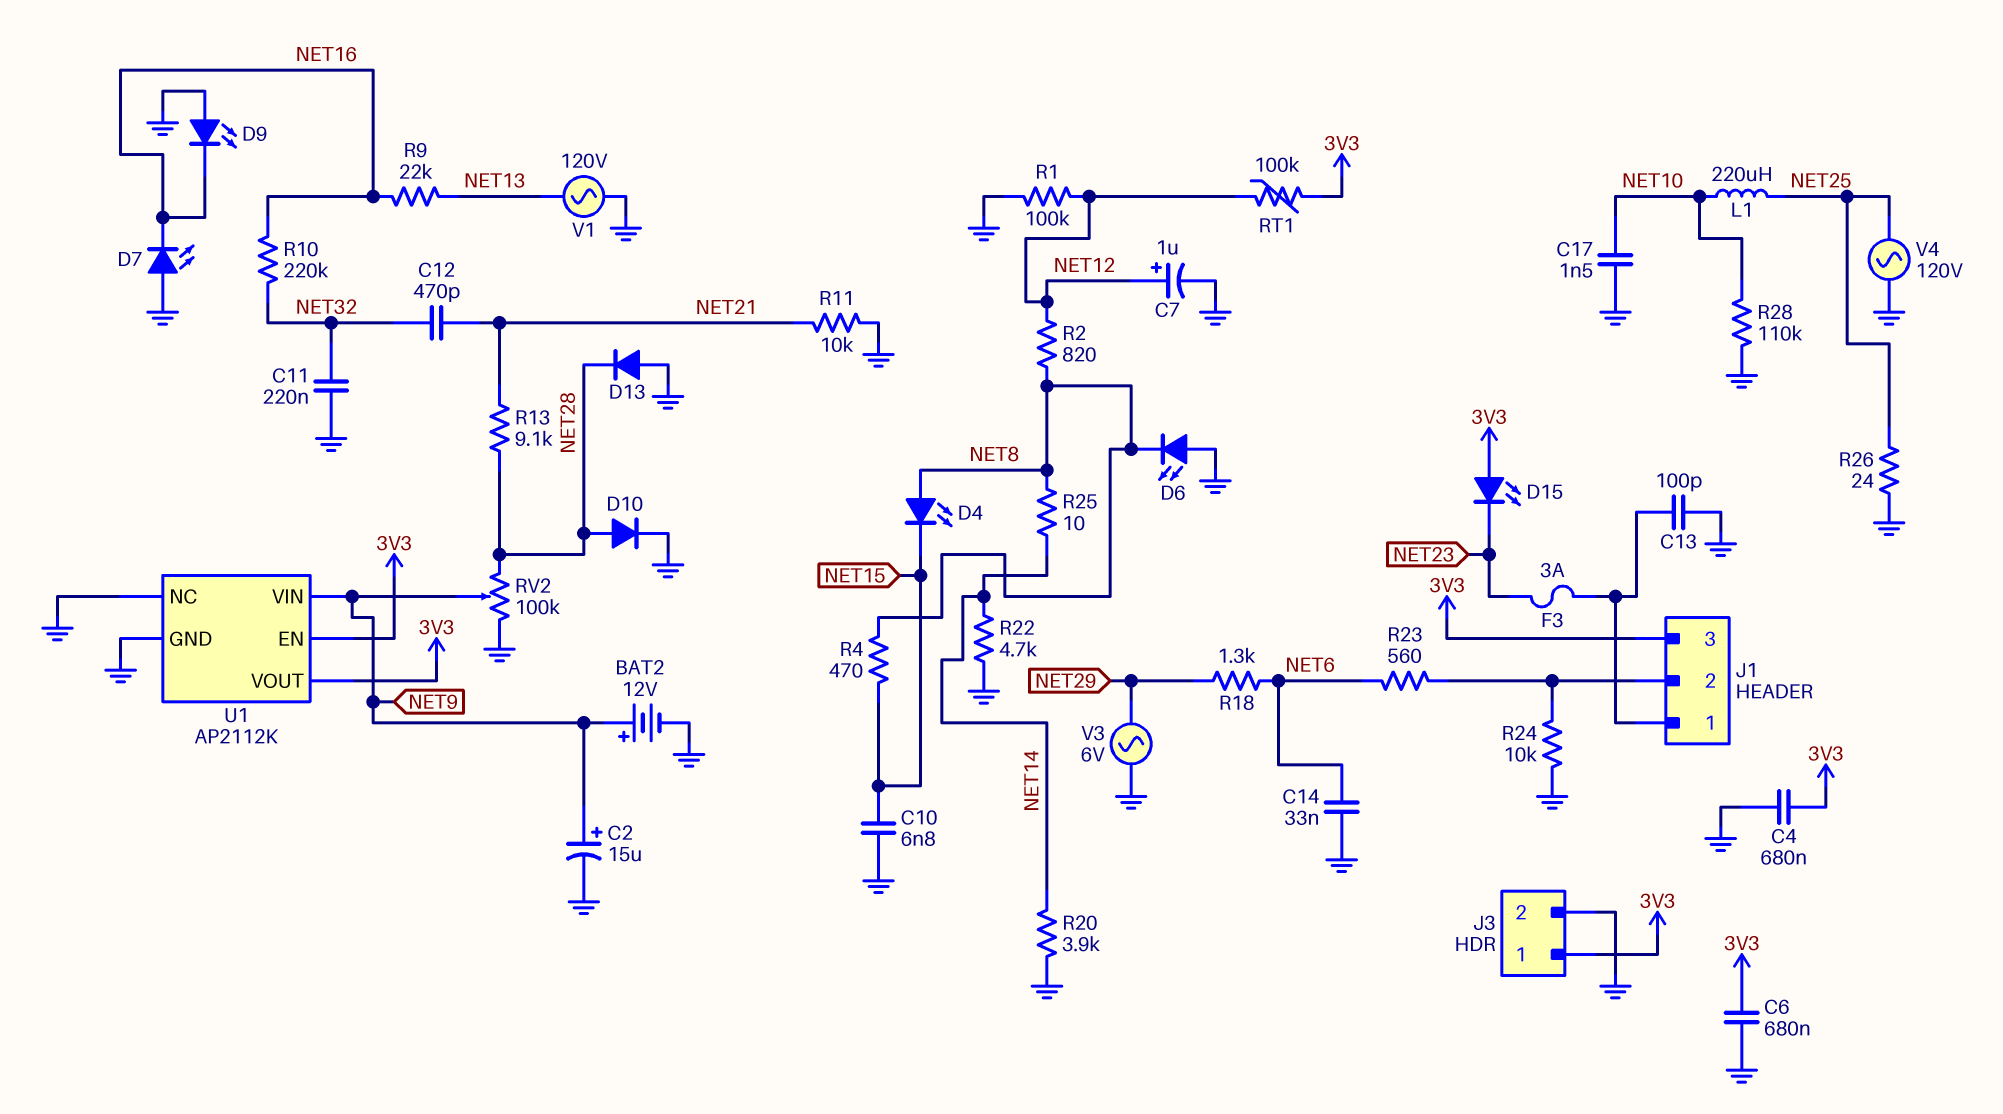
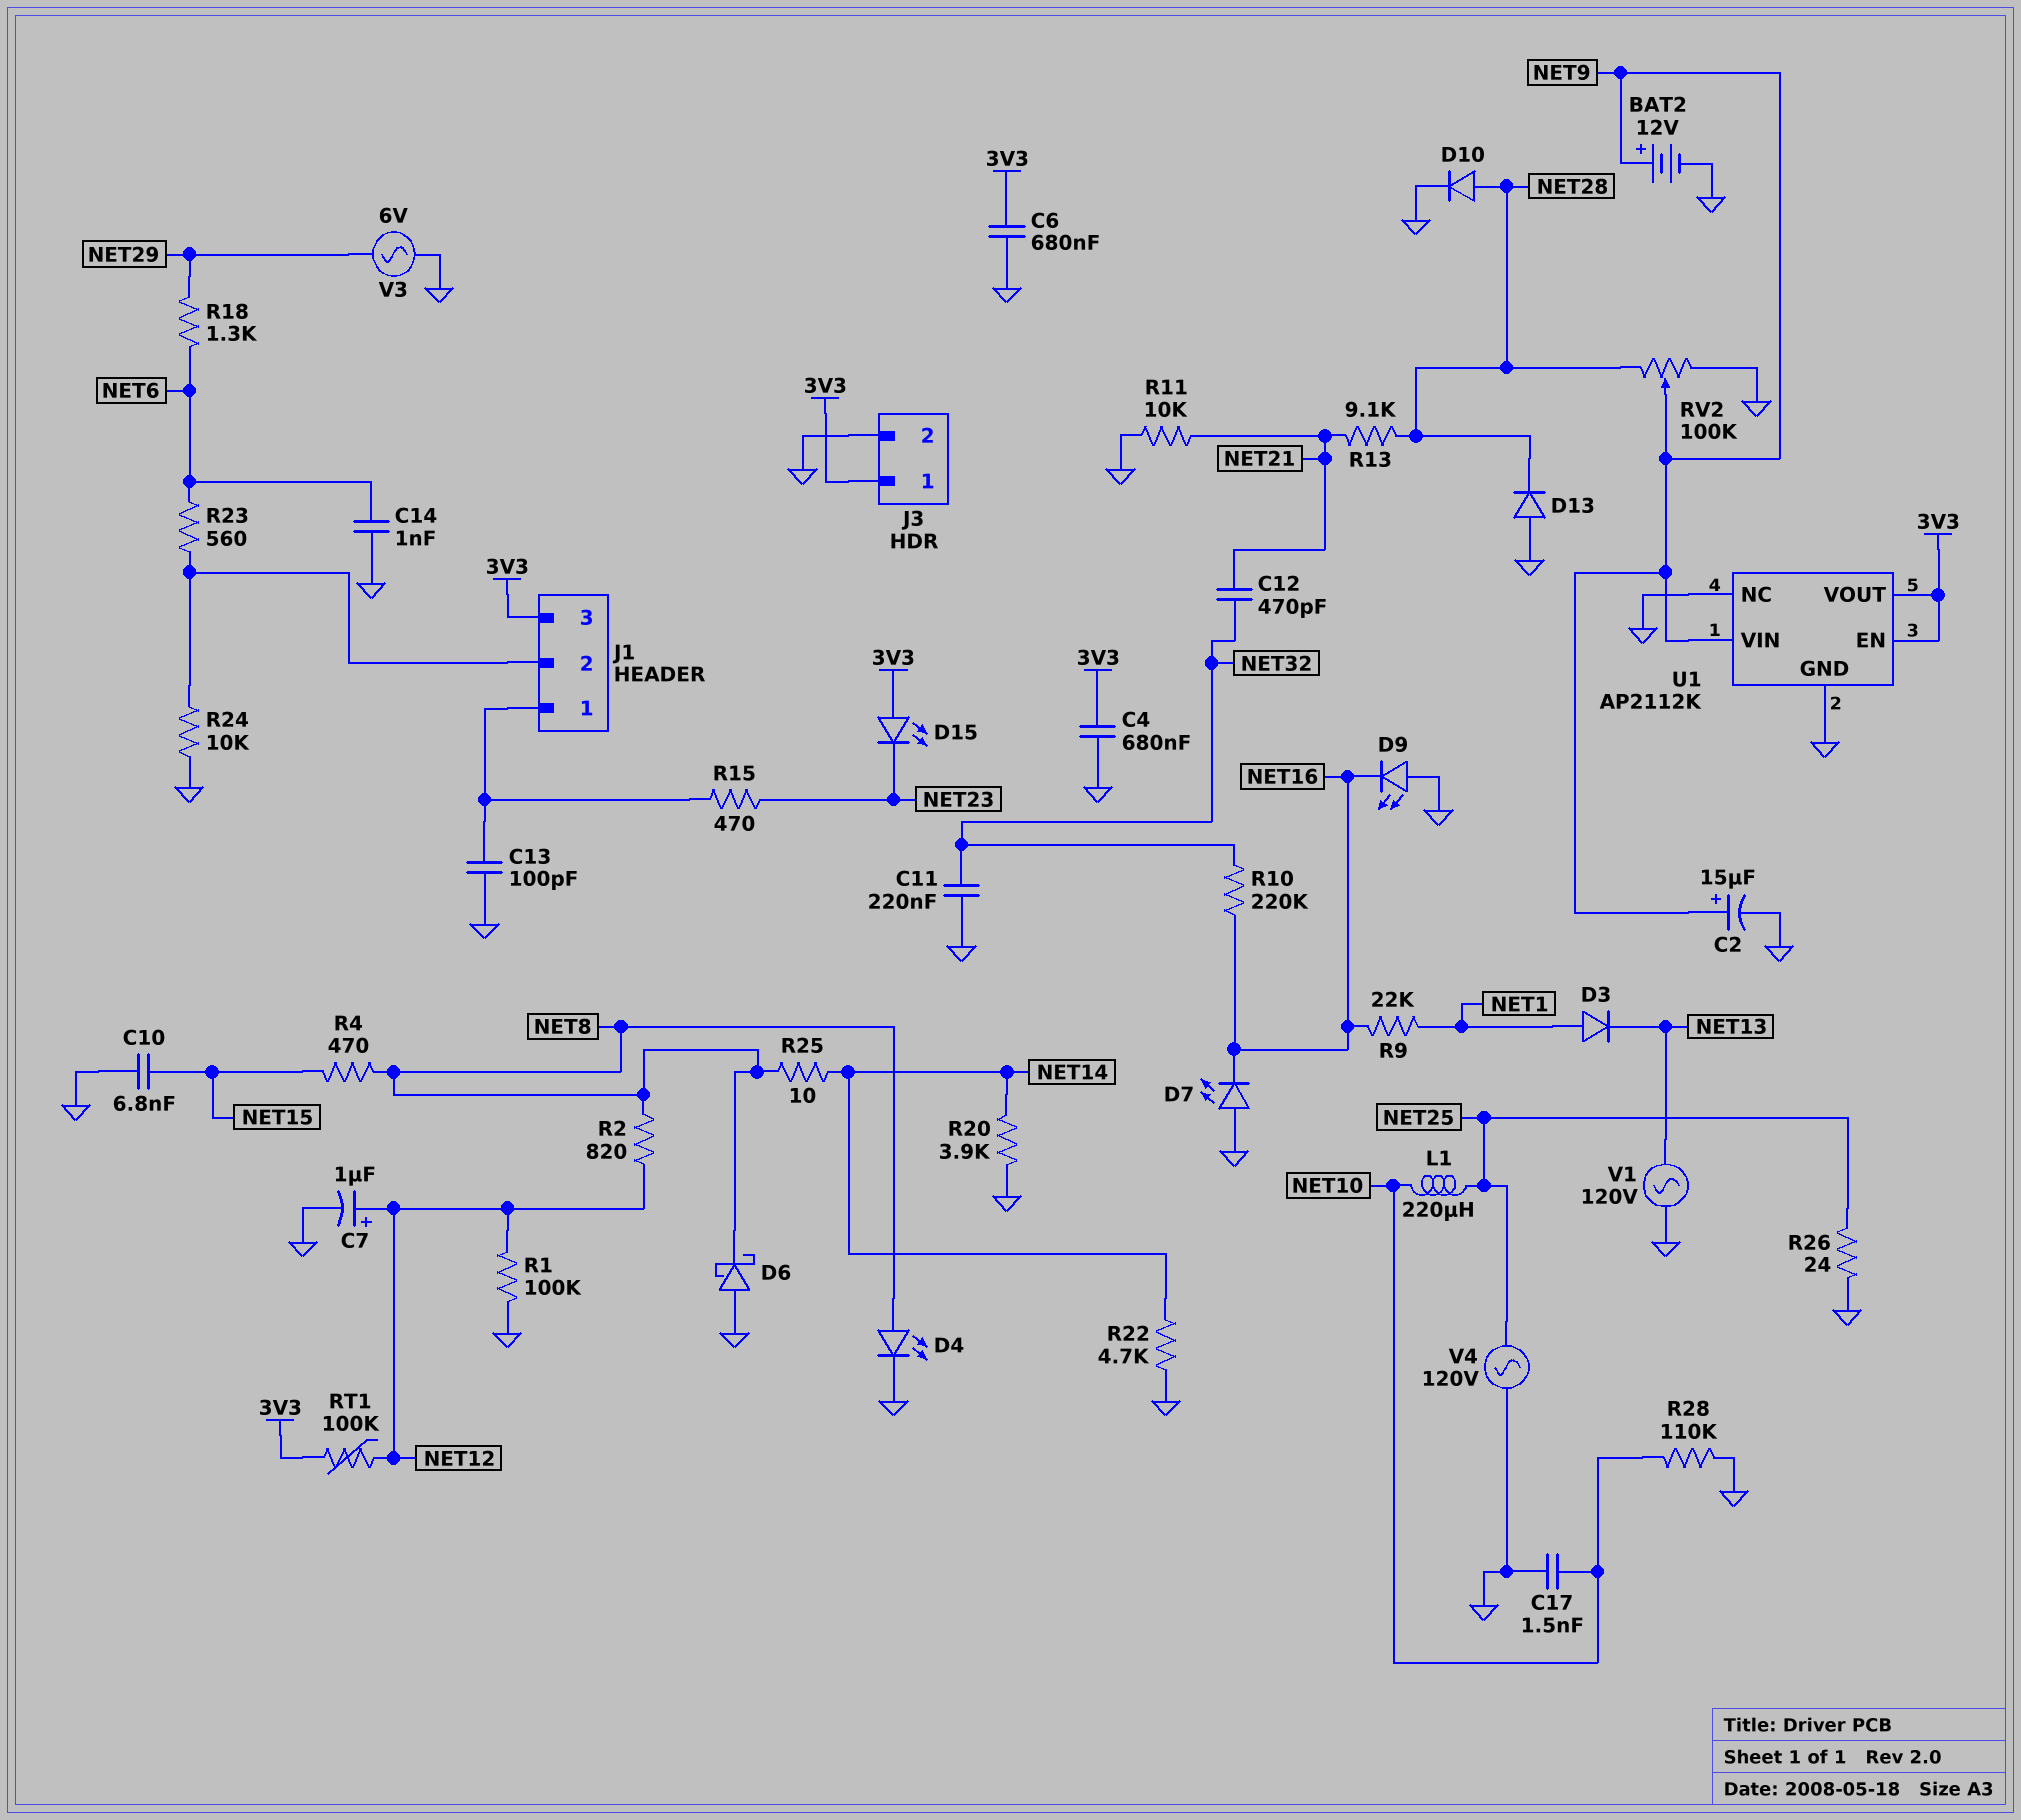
C14: 33nF (GND, NET6) -> 1nF (GND, NET6)
D3: none -> diode (A NET1, K NET13)
D4: LED (A NET8, K NET15) -> LED (A NET8, K GND)
D6: LED (A GND, K NET8) -> schottky (A GND, K NET8)
F3: 3A (J1/1, NET23) -> none
R9: 22k (NET13, NET16) -> 22k (NET1, NET16)
R15: none -> 470 (J1/1, NET23)

